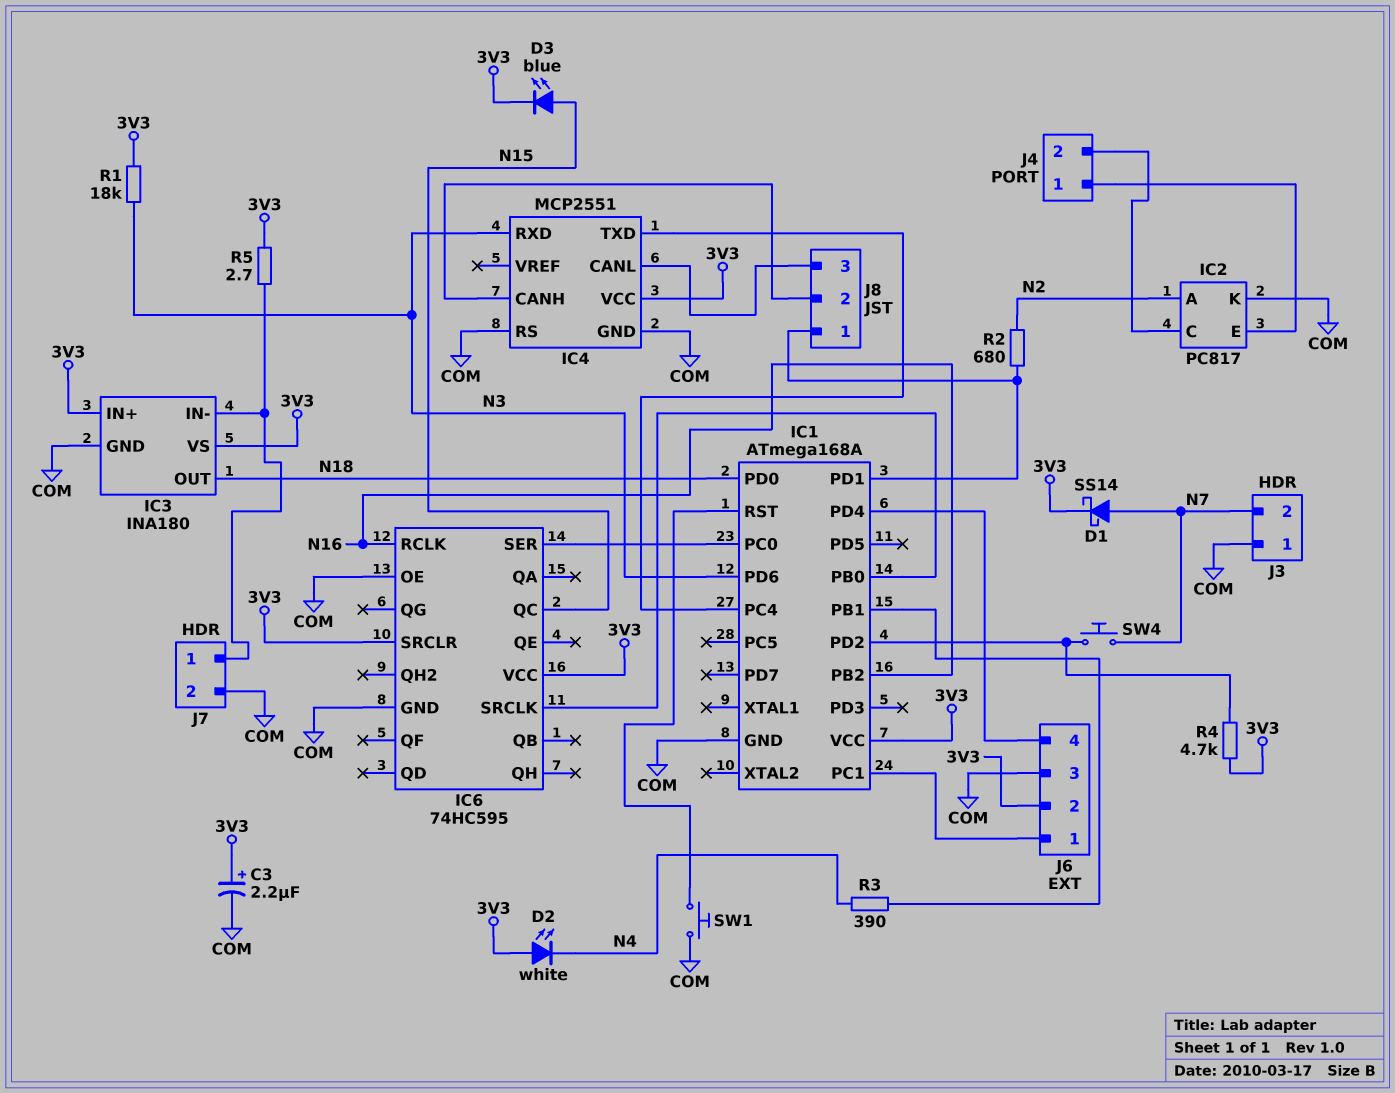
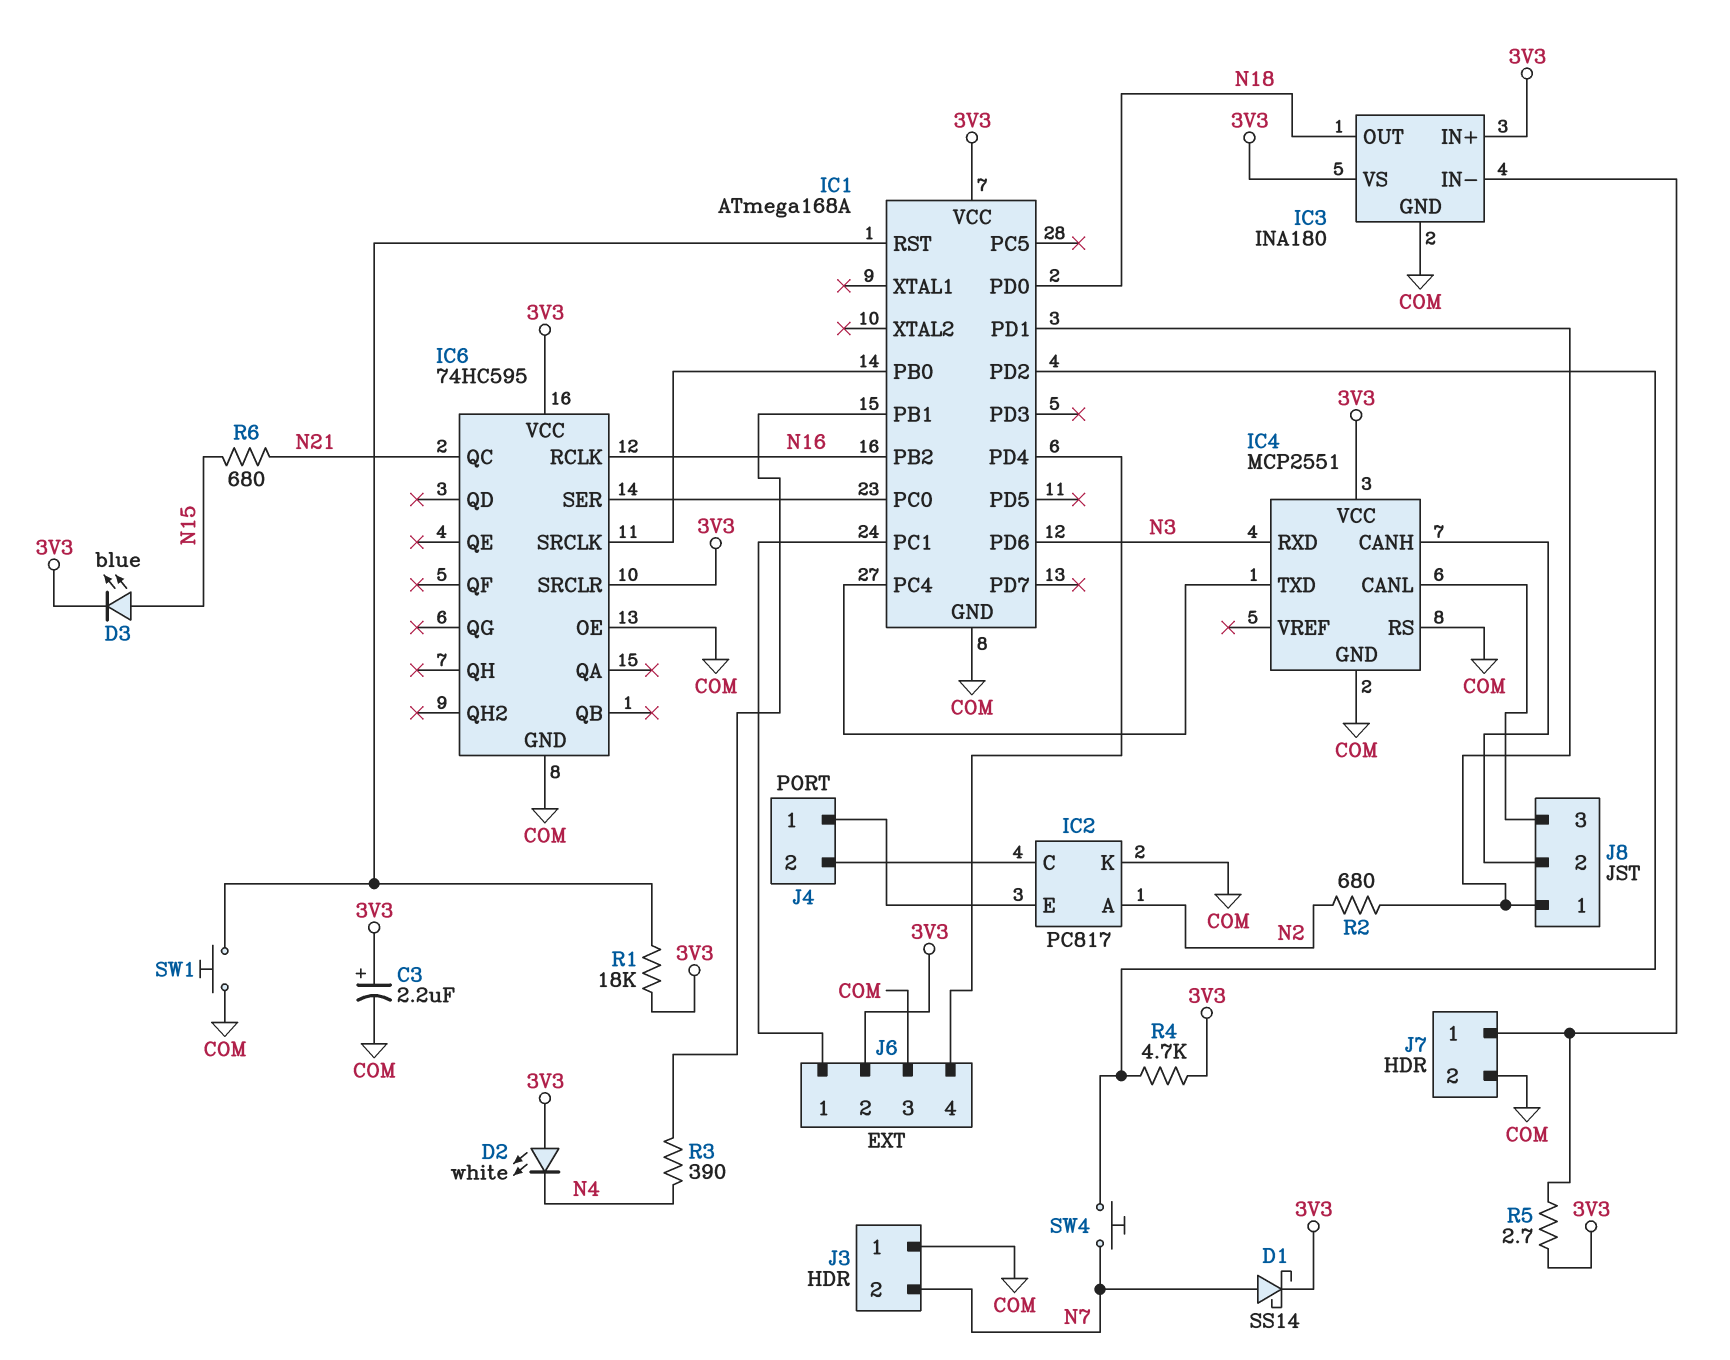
IC6 pin QC: N15 -> N21
R1: 18k (3V3, N3) -> 18k (3V3, IC1/RST)
R6: none -> 680 (N15, N21)

